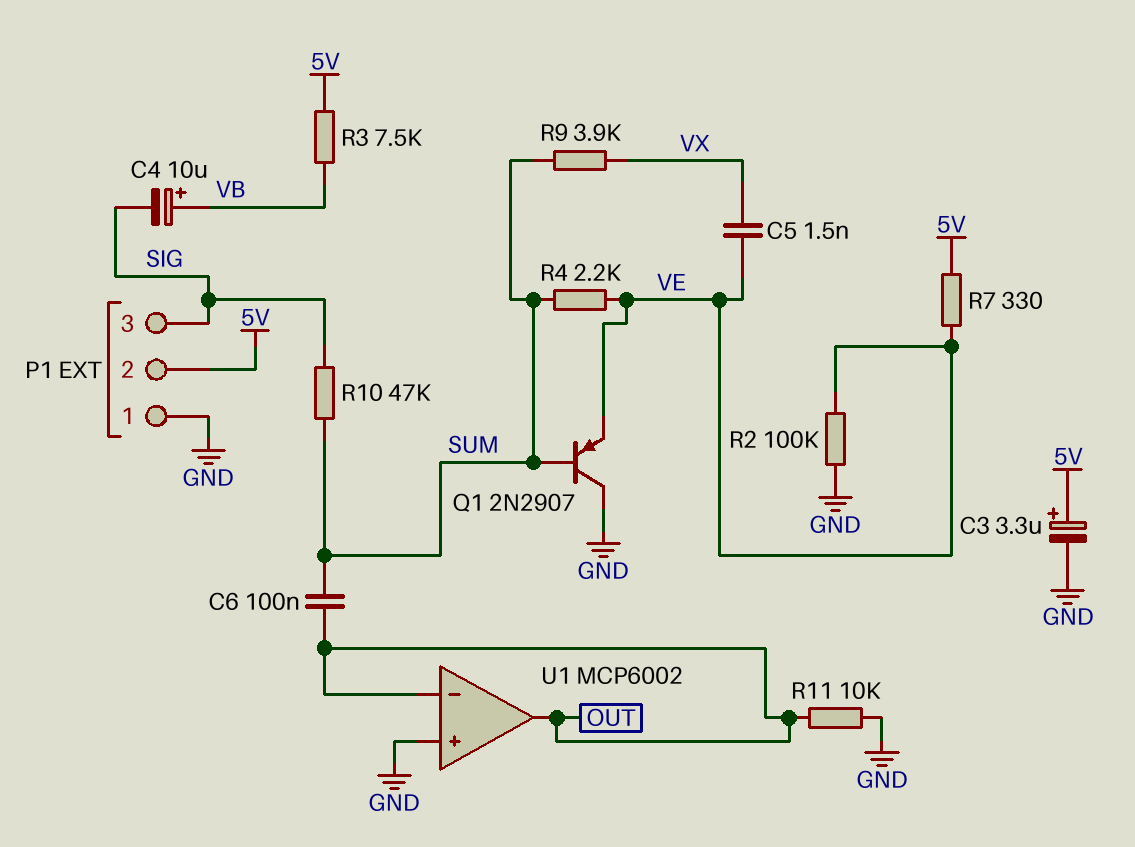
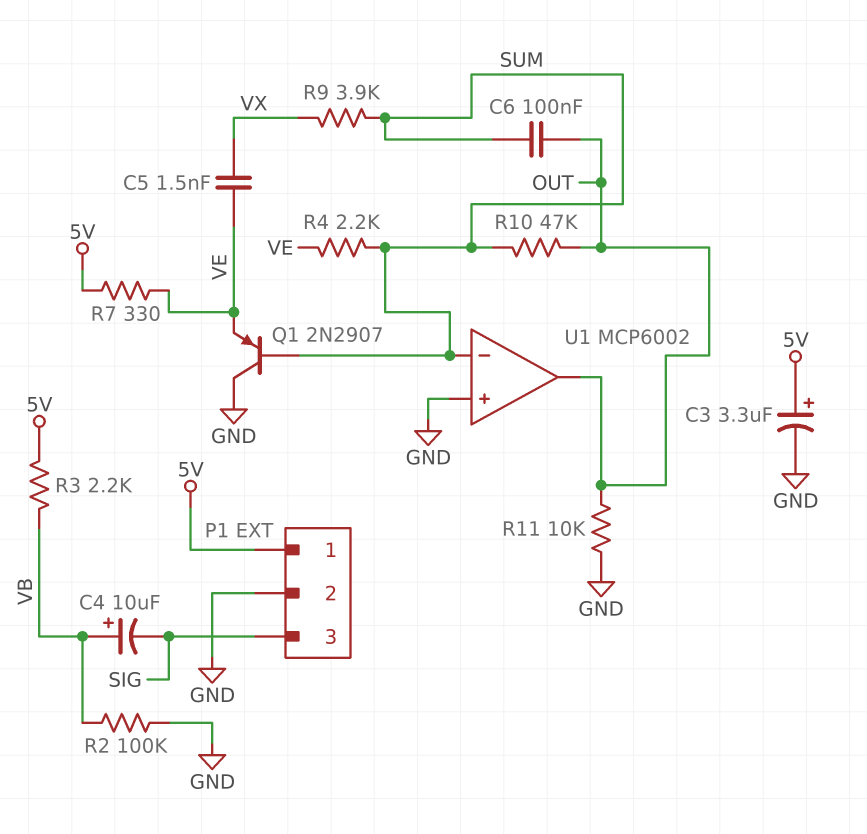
P1 pin 1: GND -> 5V
P1 pin 2: 5V -> GND
R2: 100k (GND, VE) -> 100k (GND, VB)
R3: 7.5k (5V, VB) -> 2.2k (5V, VB)
R10: 47k (SIG, SUM) -> 47k (OUT, SUM)
U1 pin in-: OUT -> SUM

